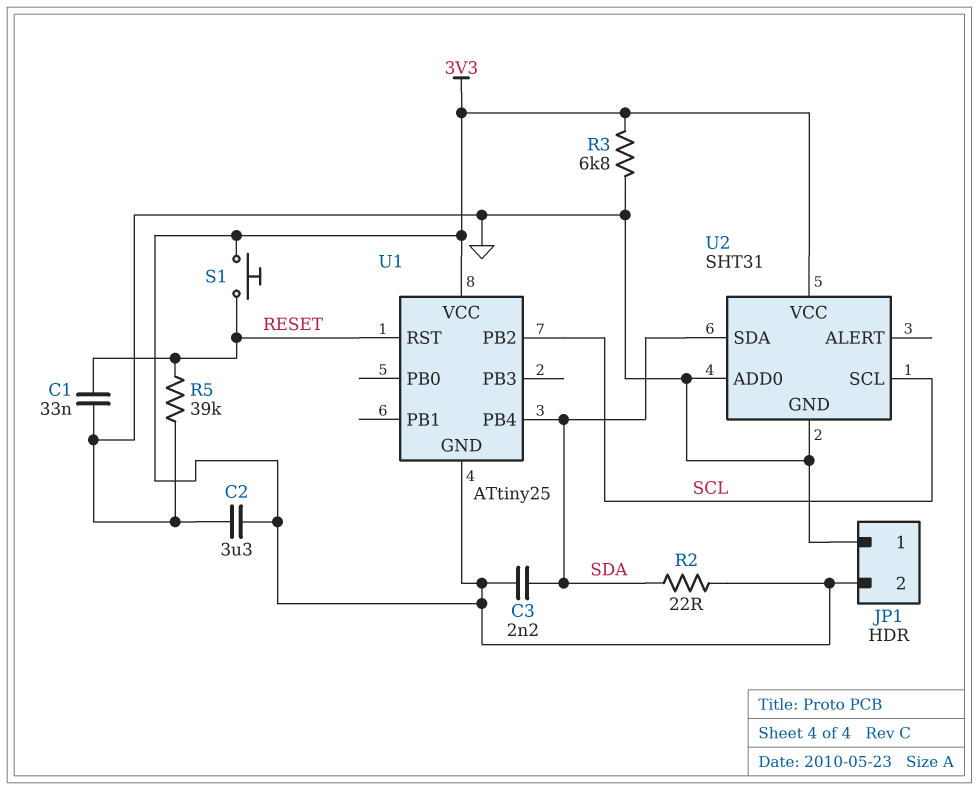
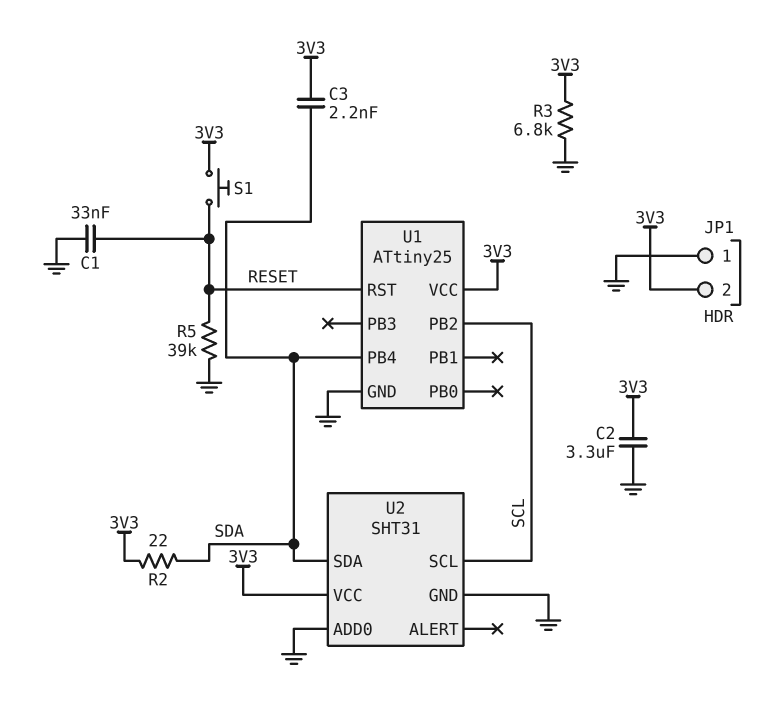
U1 pin GND: 3V3 -> GND

